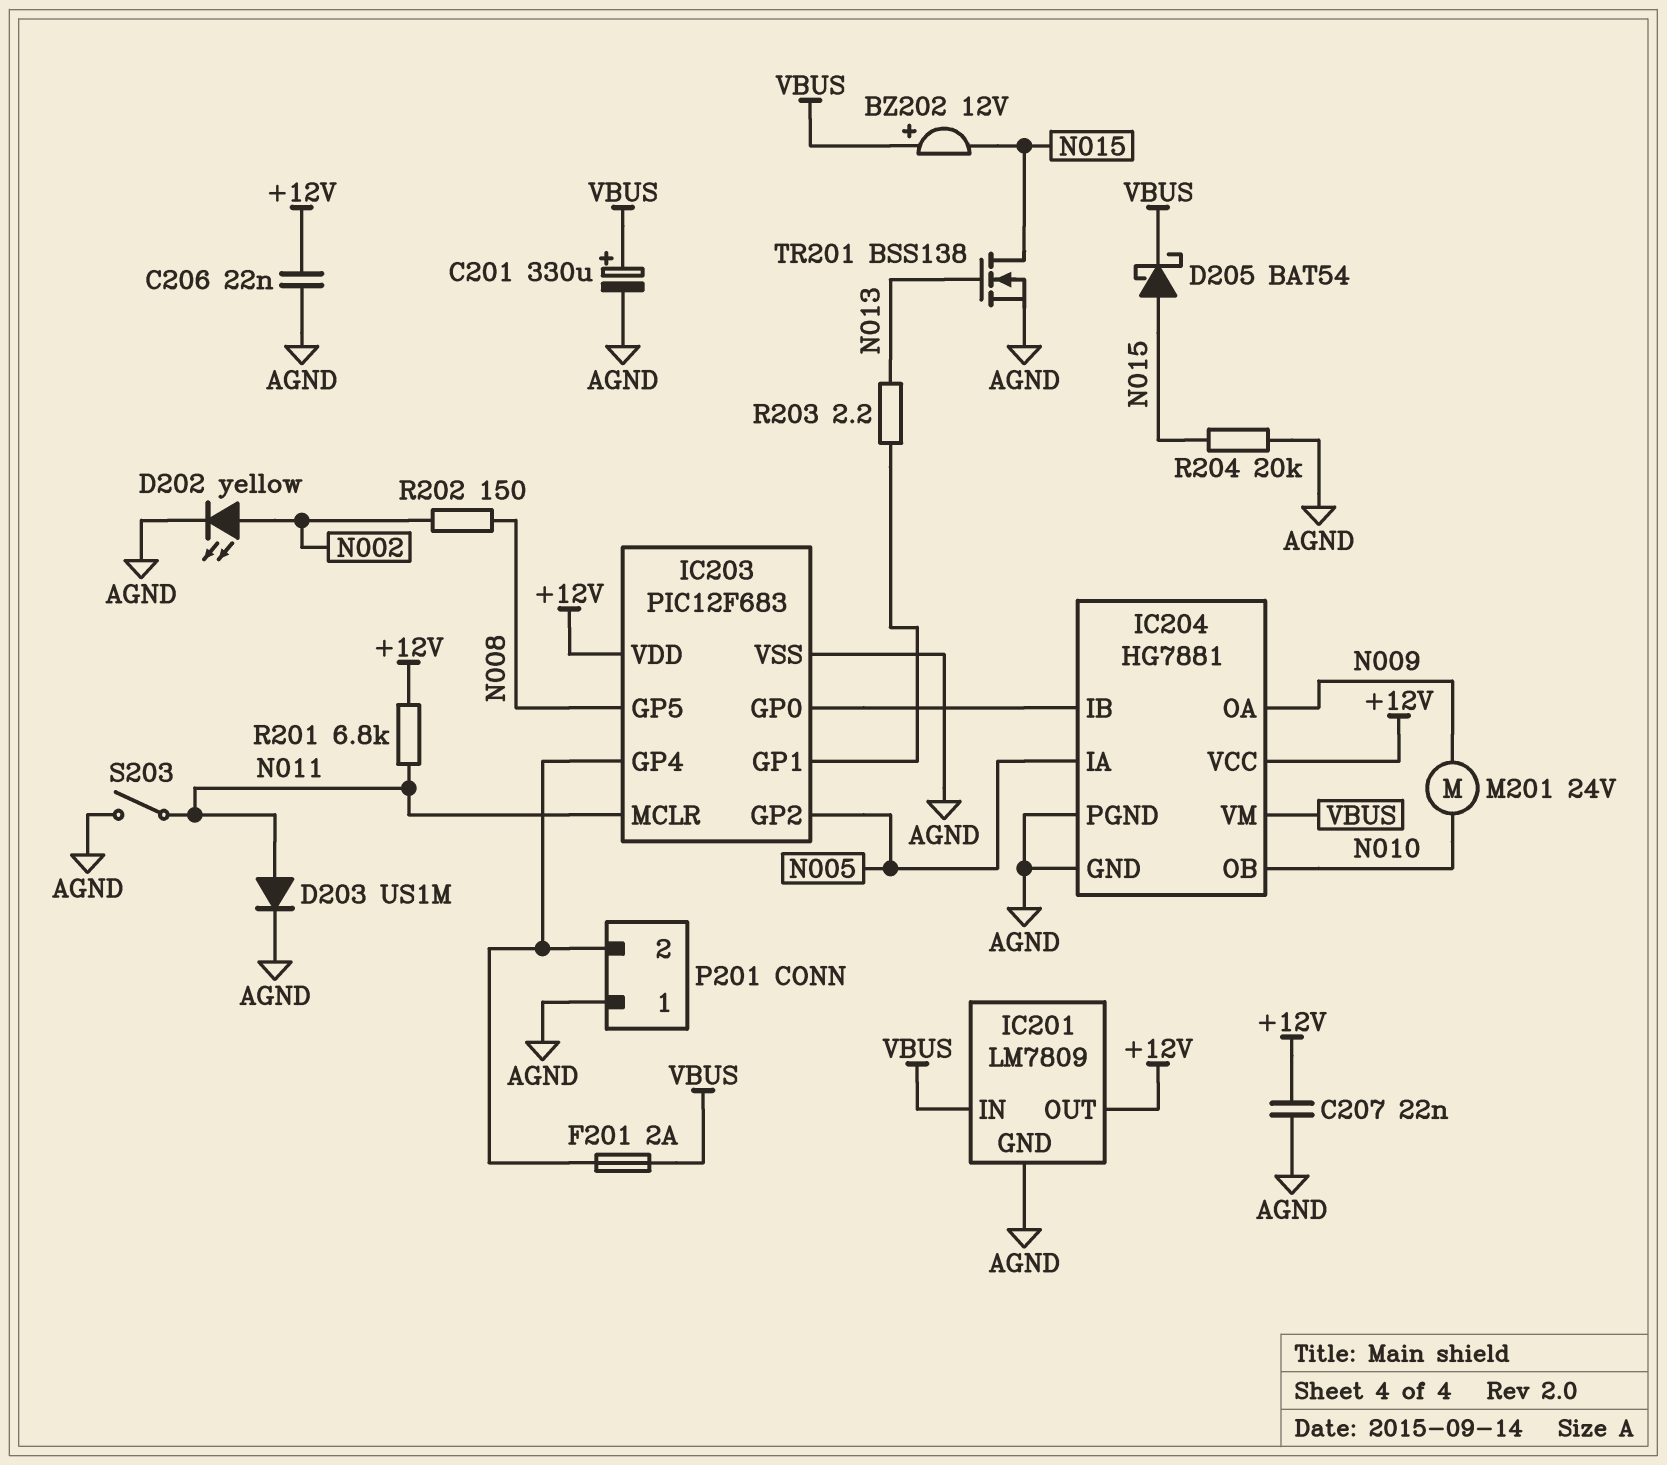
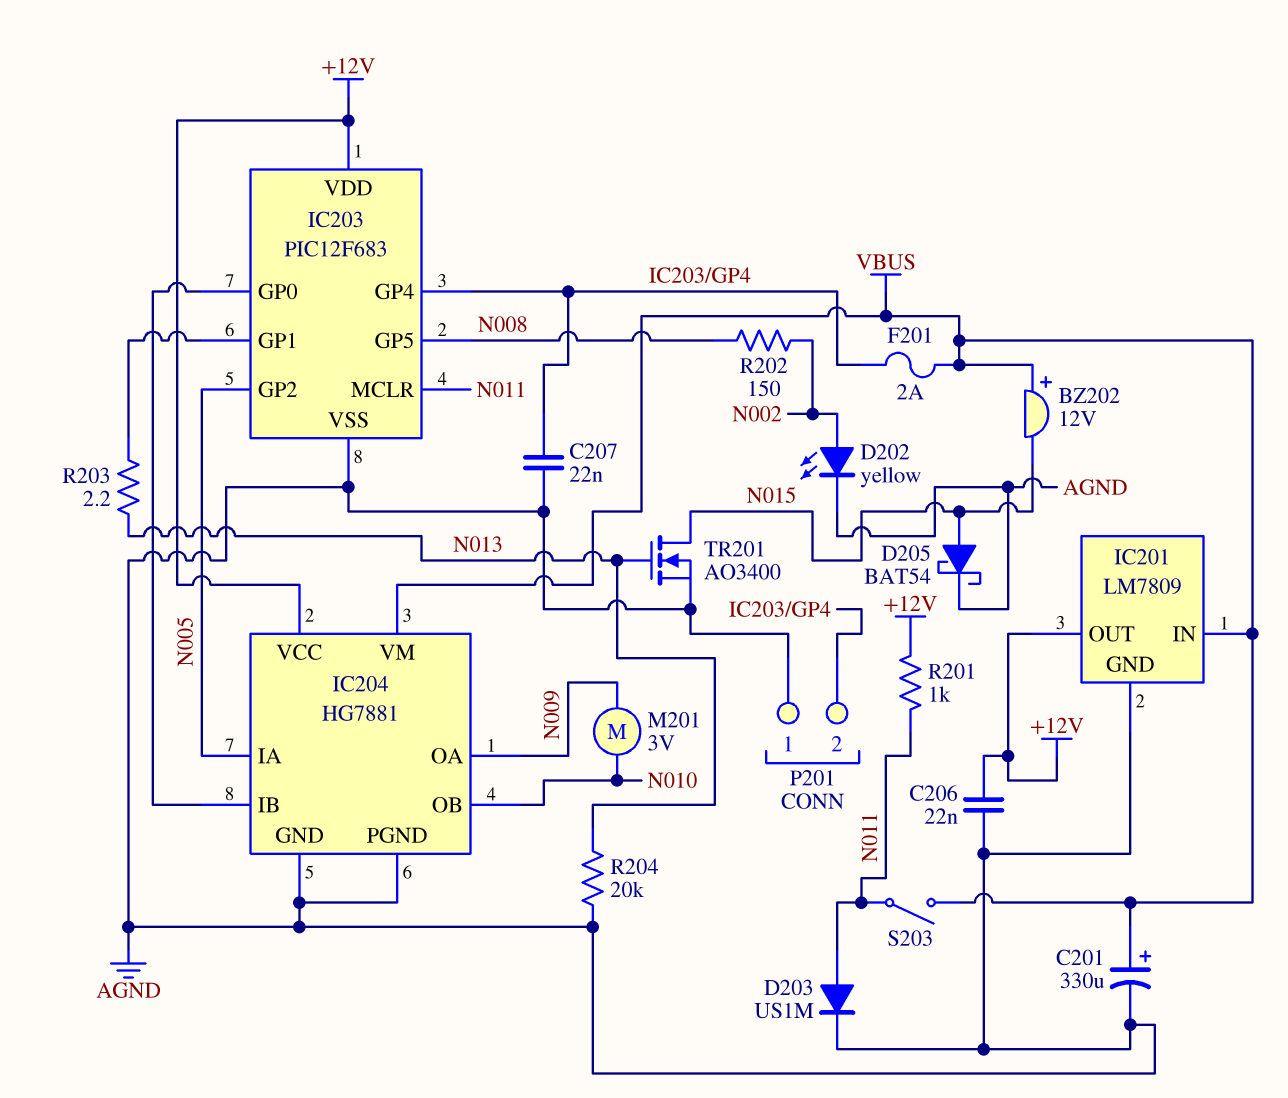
C207: 22nF (+12V, AGND) -> 22nF (AGND, IC203/GP4)
D205: schottky BAT54 (A N015, K VBUS) -> schottky BAT54 (A N015, K AGND)
M201: motor 24V (N009, N010) -> motor 3V (N009, N010)
R201: 6.8k (+12V, N011) -> 1k (+12V, N011)
R204: 20k (AGND, N015) -> 20k (AGND, N013)
S203: switch (AGND, N011) -> switch (N011, VBUS)
TR201: NMOS BSS138 (G N013, D N015, S AGND) -> NMOS AO3400 (G N013, D N015, S AGND)

